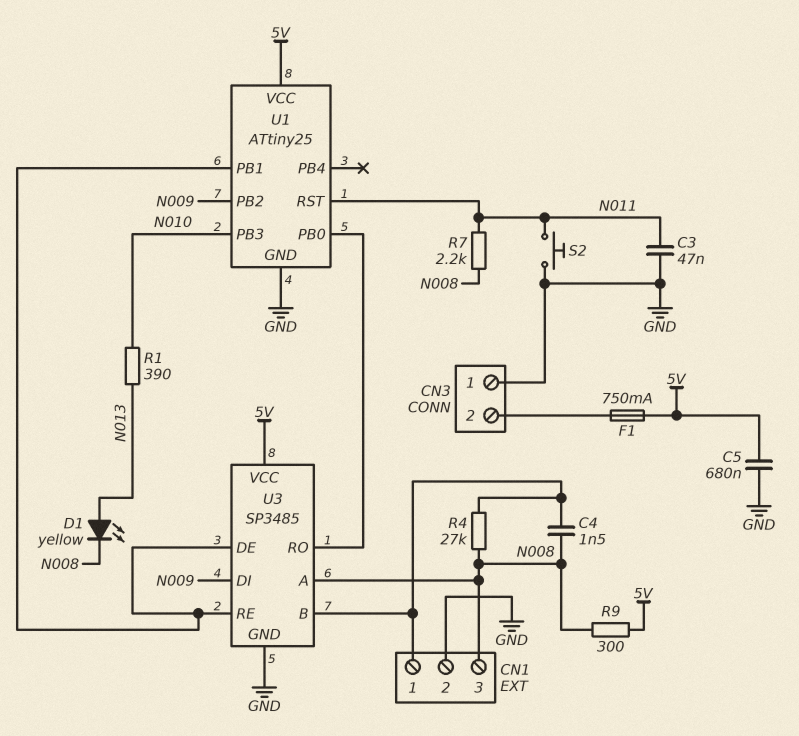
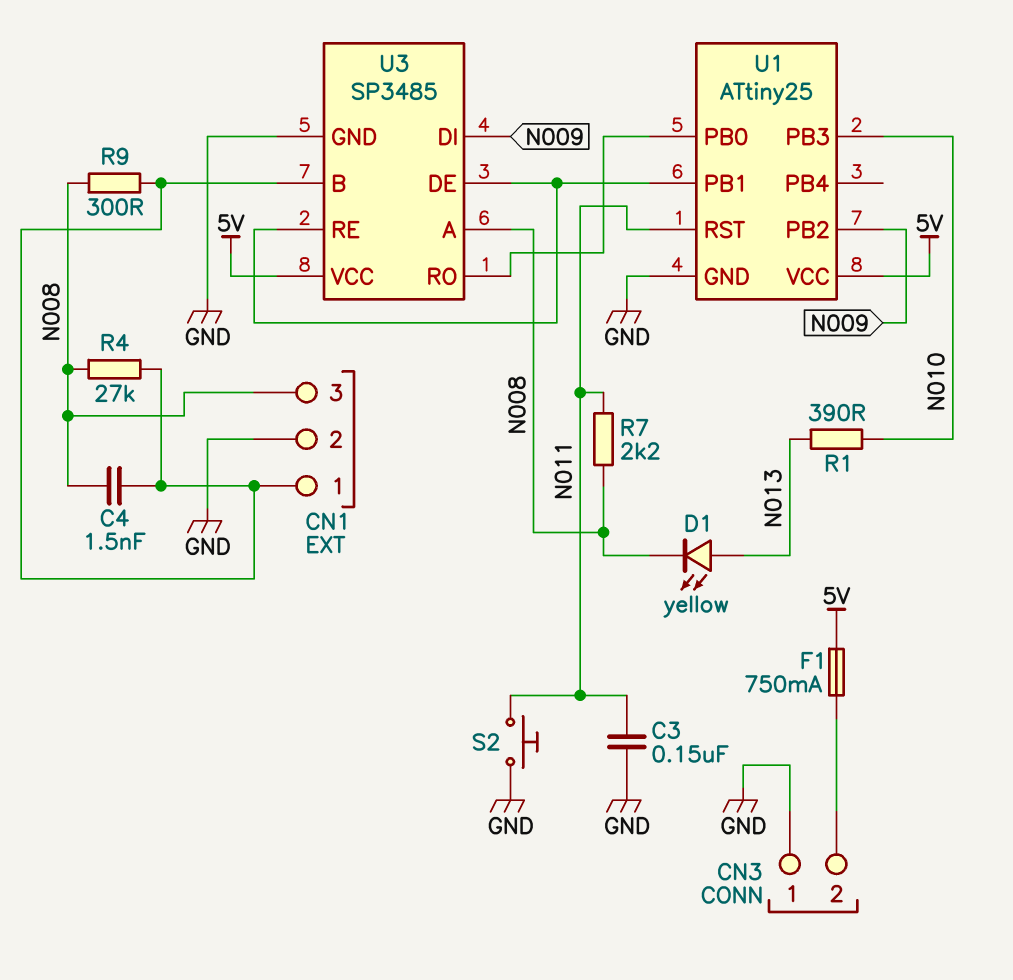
C3: 47nF (GND, N011) -> 150nF (GND, N011)
C5: 680nF (5V, GND) -> none
R9: 300 (5V, N008) -> 300 (CN1/1, N008)

